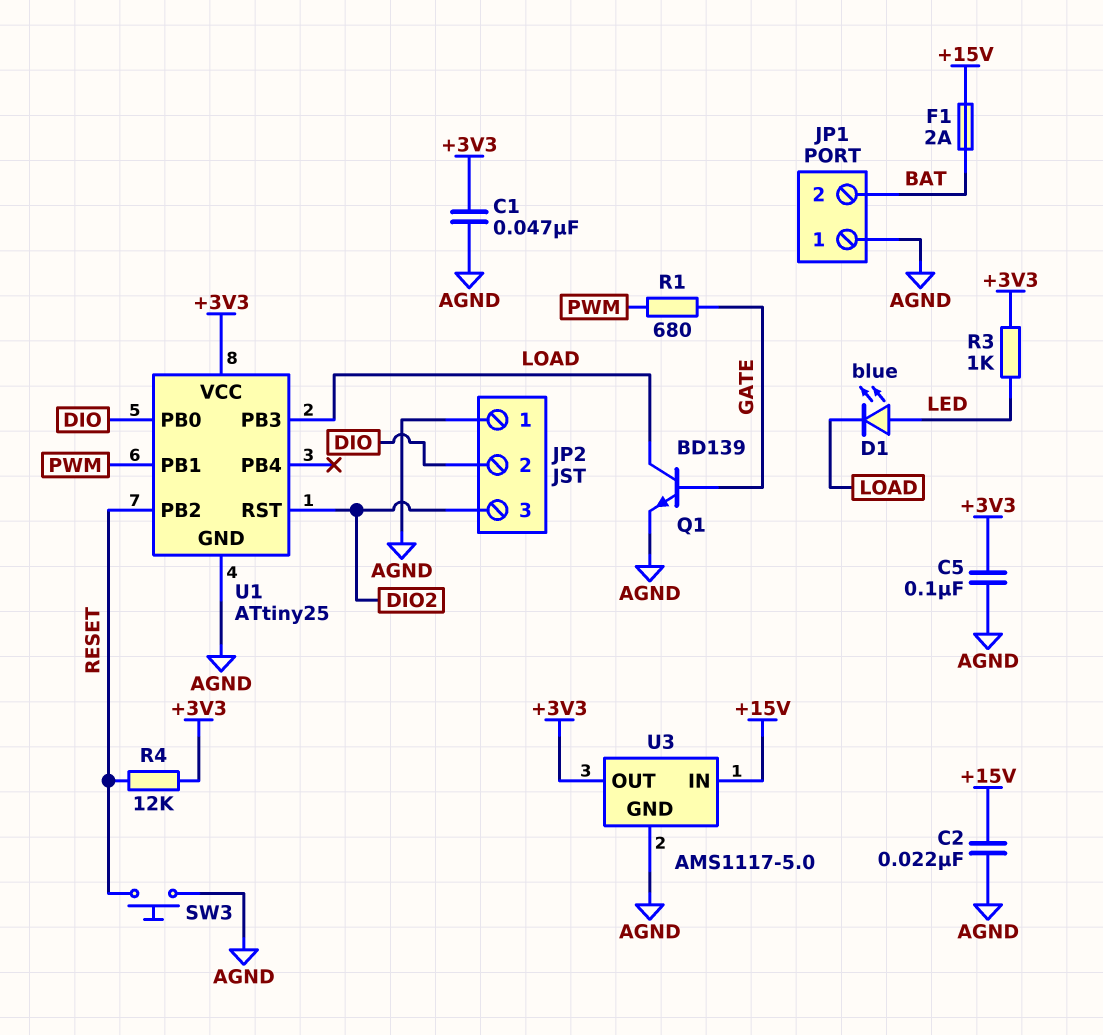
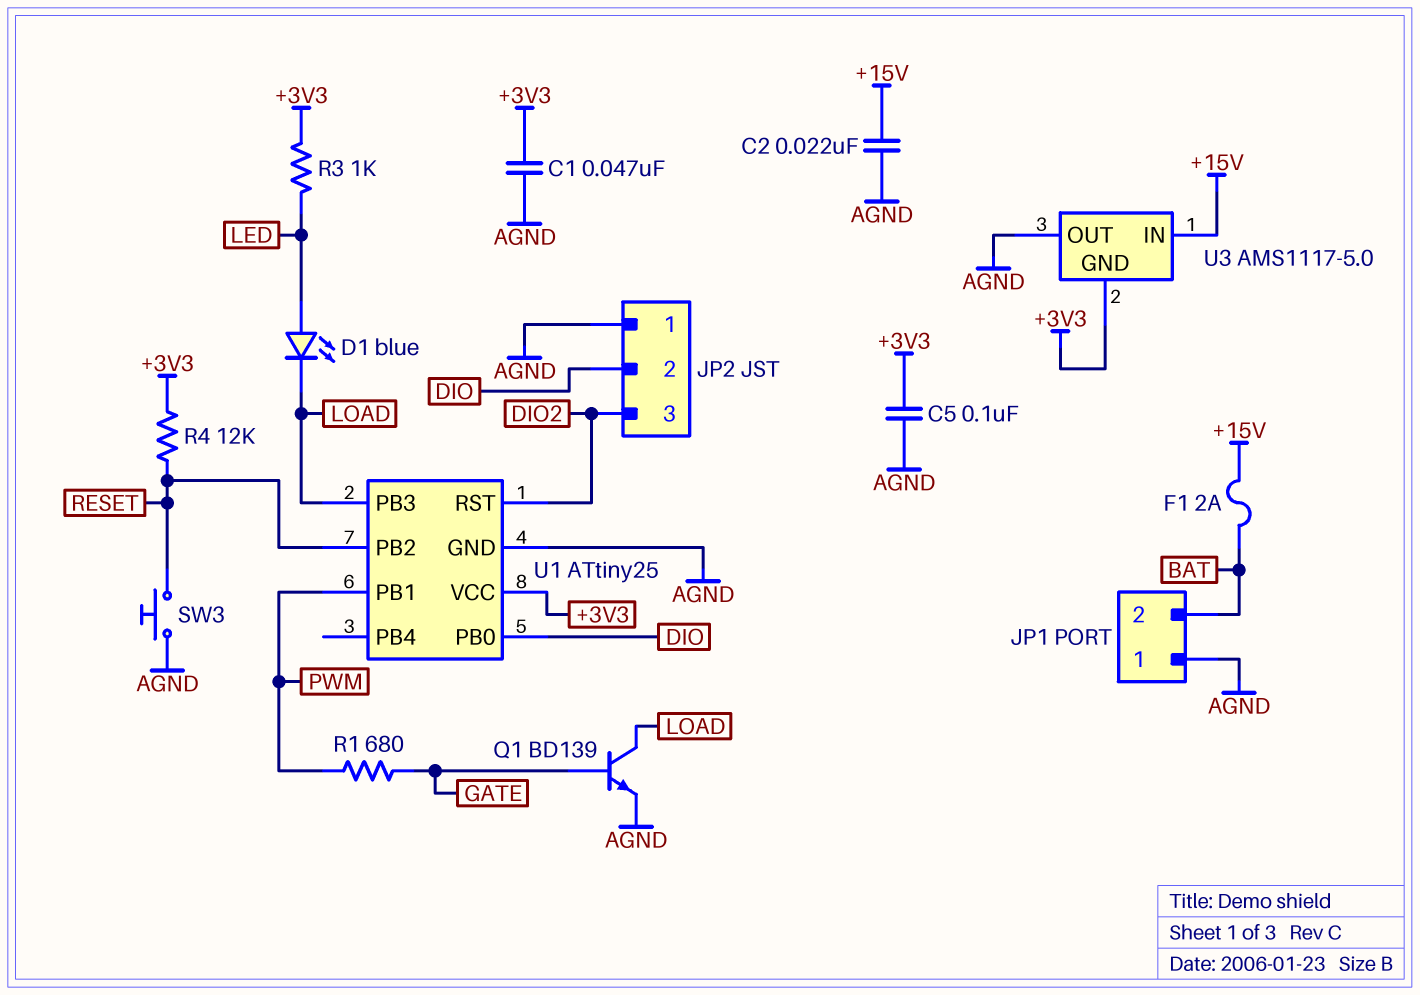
U3 pin GND: AGND -> +3V3
U3 pin OUT: +3V3 -> AGND

